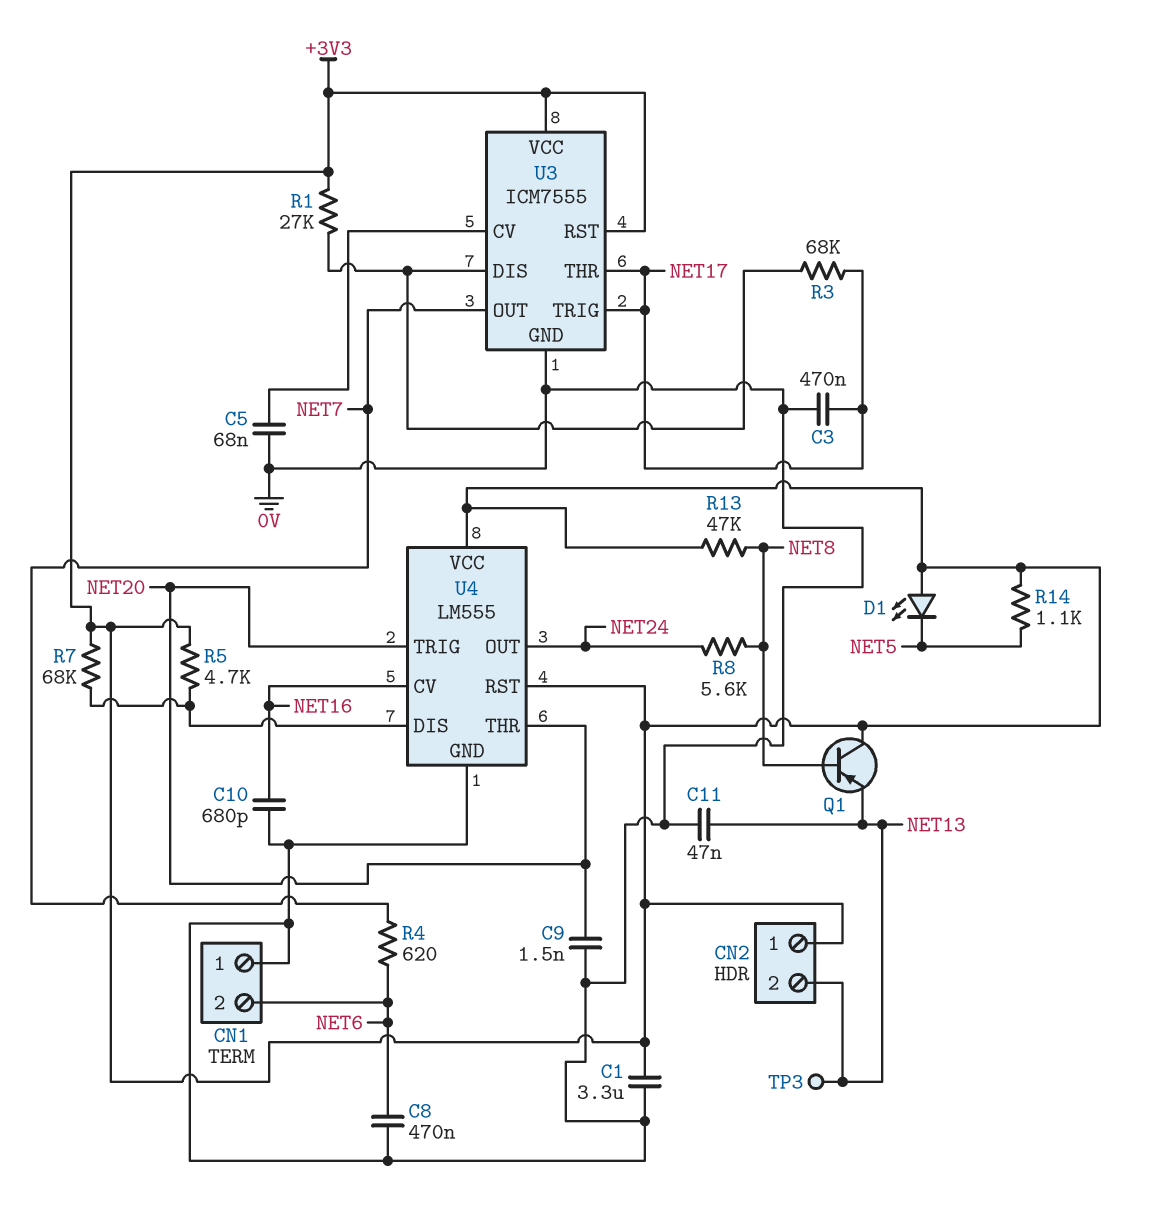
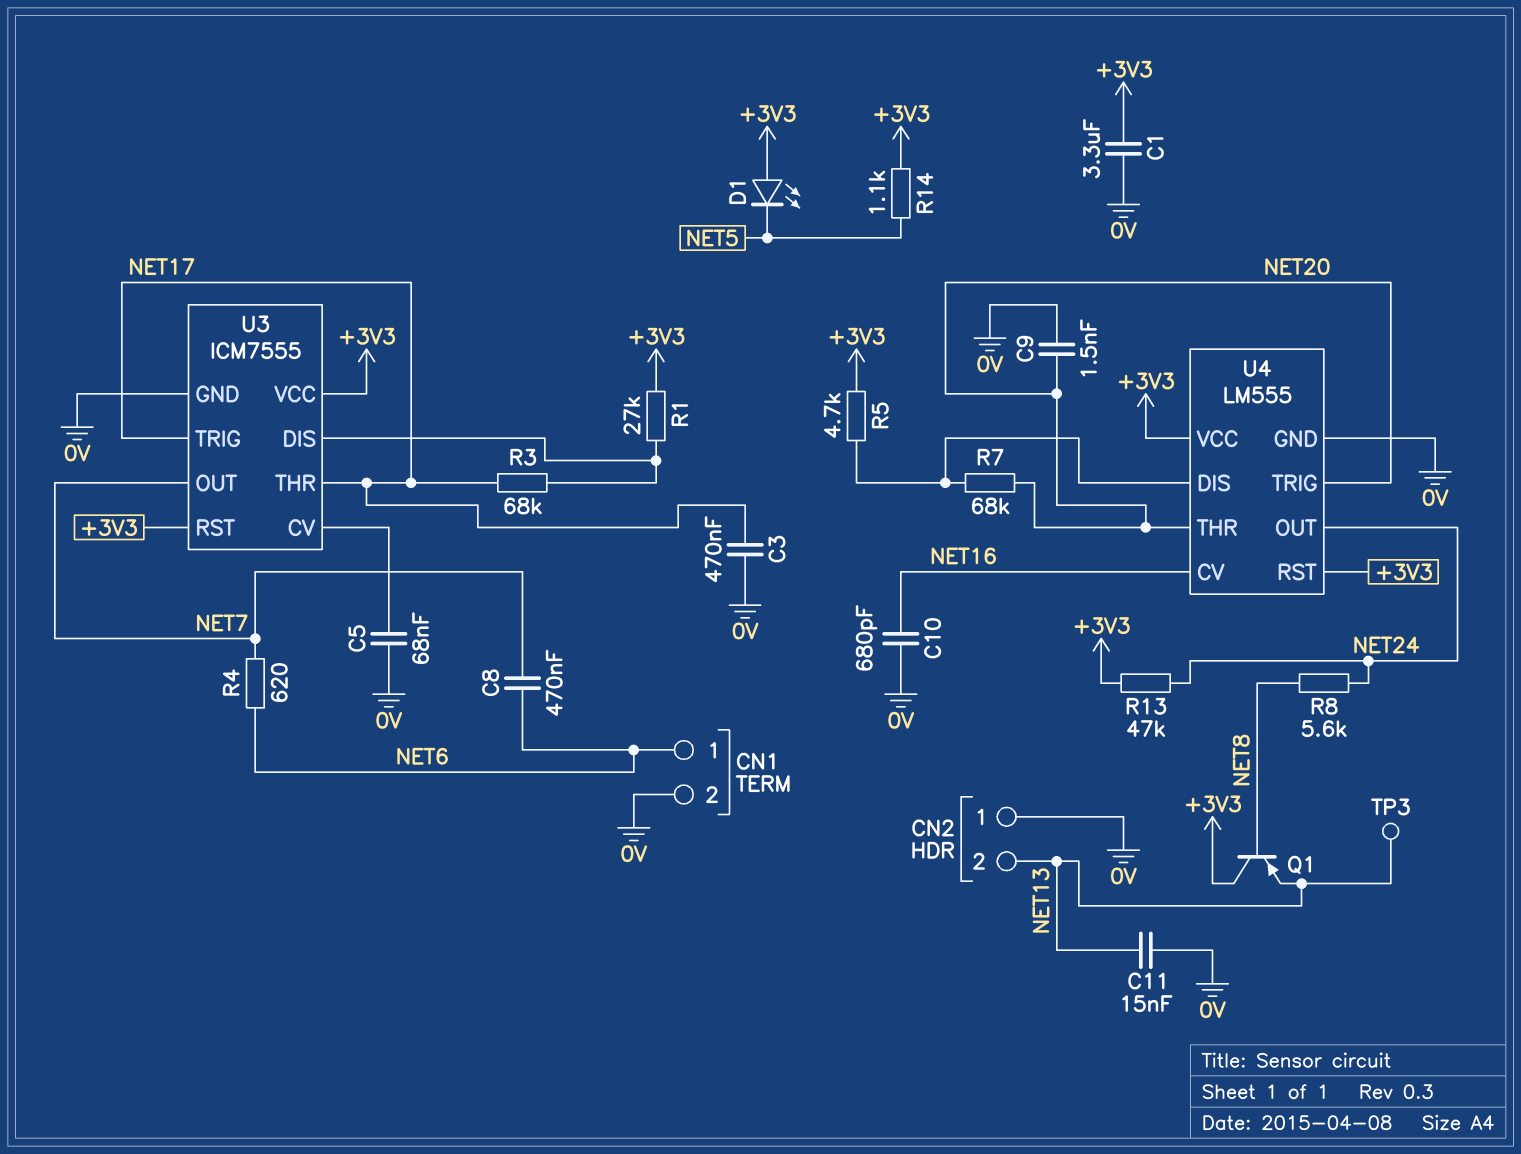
C8: 470nF (0V, NET6) -> 470nF (NET6, NET7)
C11: 47nF (0V, NET13) -> 15nF (0V, NET13)
CN1 pin 1: 0V -> NET6
CN1 pin 2: NET6 -> 0V
CN2 pin 1: +3V3 -> 0V
R7: 68k (+3V3, U4/DIS) -> 68k (NET20, U4/DIS)
R13: 47k (+3V3, NET8) -> 47k (+3V3, NET24)

